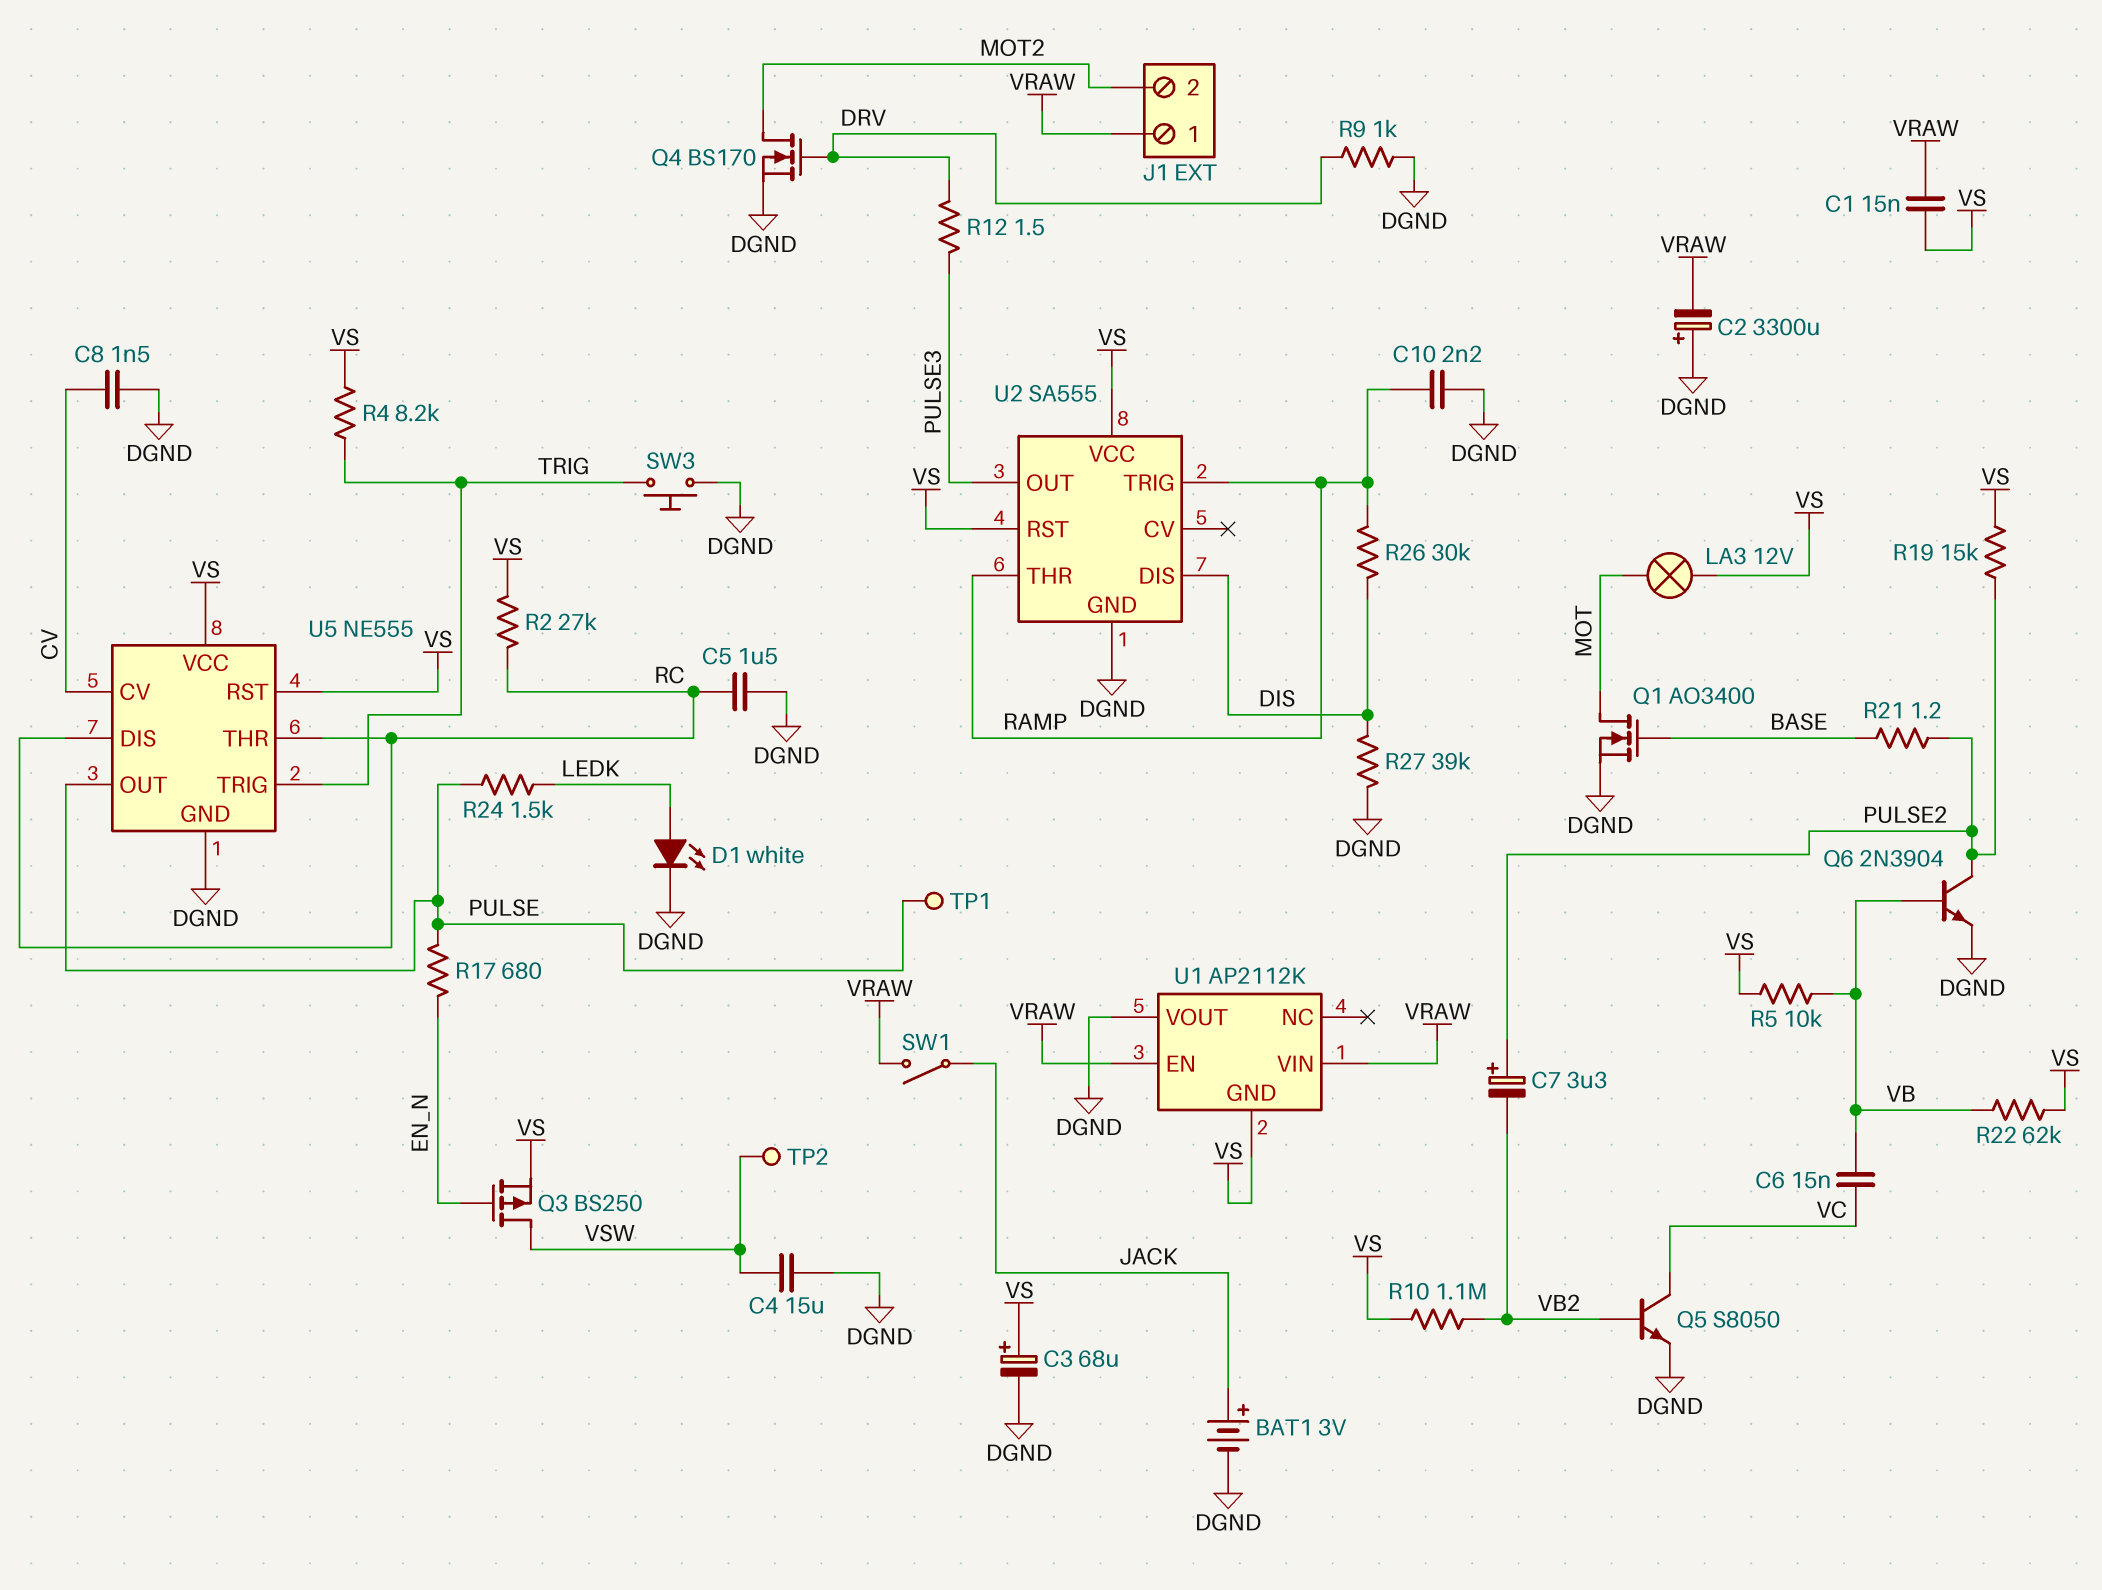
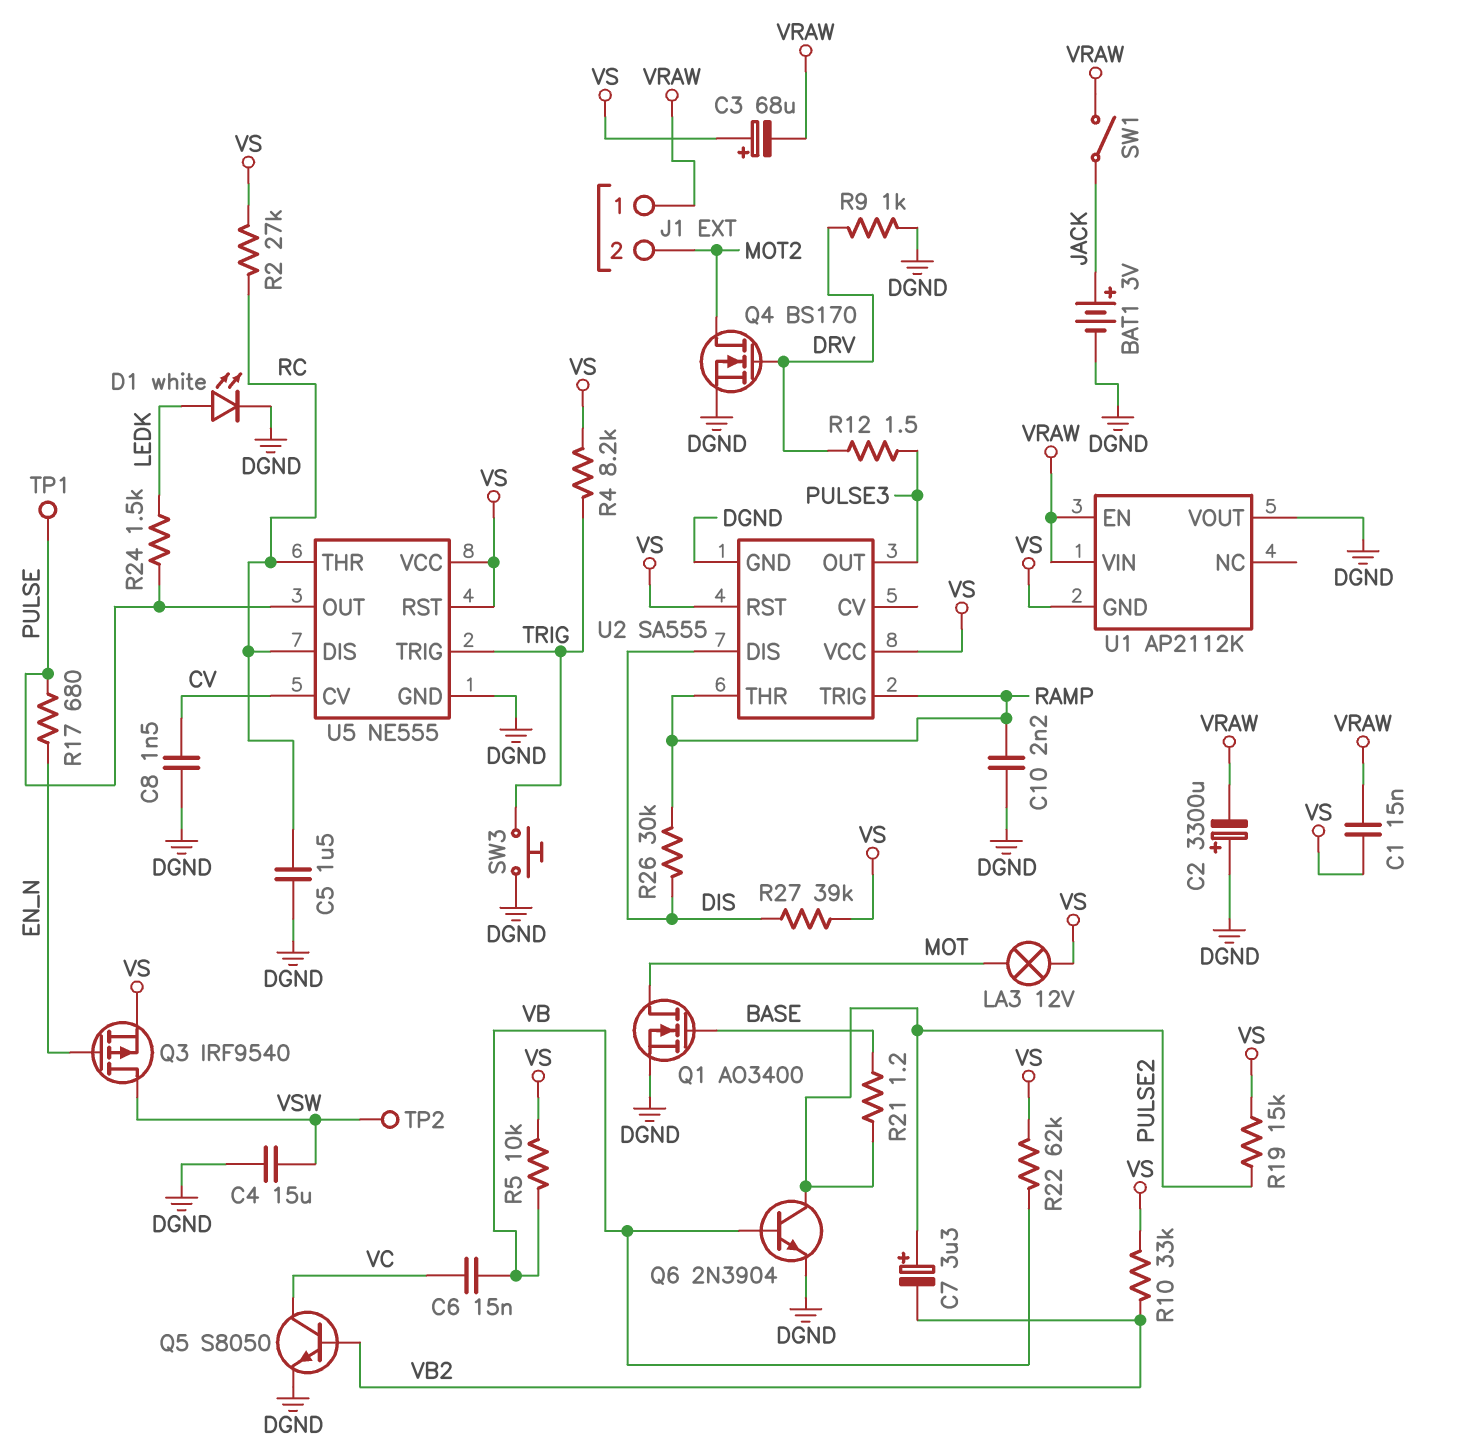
C3: 68uF (plus VS, minus DGND) -> 68uF (plus VS, minus VRAW)
Q3: PMOS BS250 (G EN_N, D VSW, S VS) -> PMOS IRF9540 (G EN_N, D VSW, S VS)
R10: 1.1M (VB2, VS) -> 33k (VB2, VS)
R27: 39k (DGND, DIS) -> 39k (DIS, VS)

